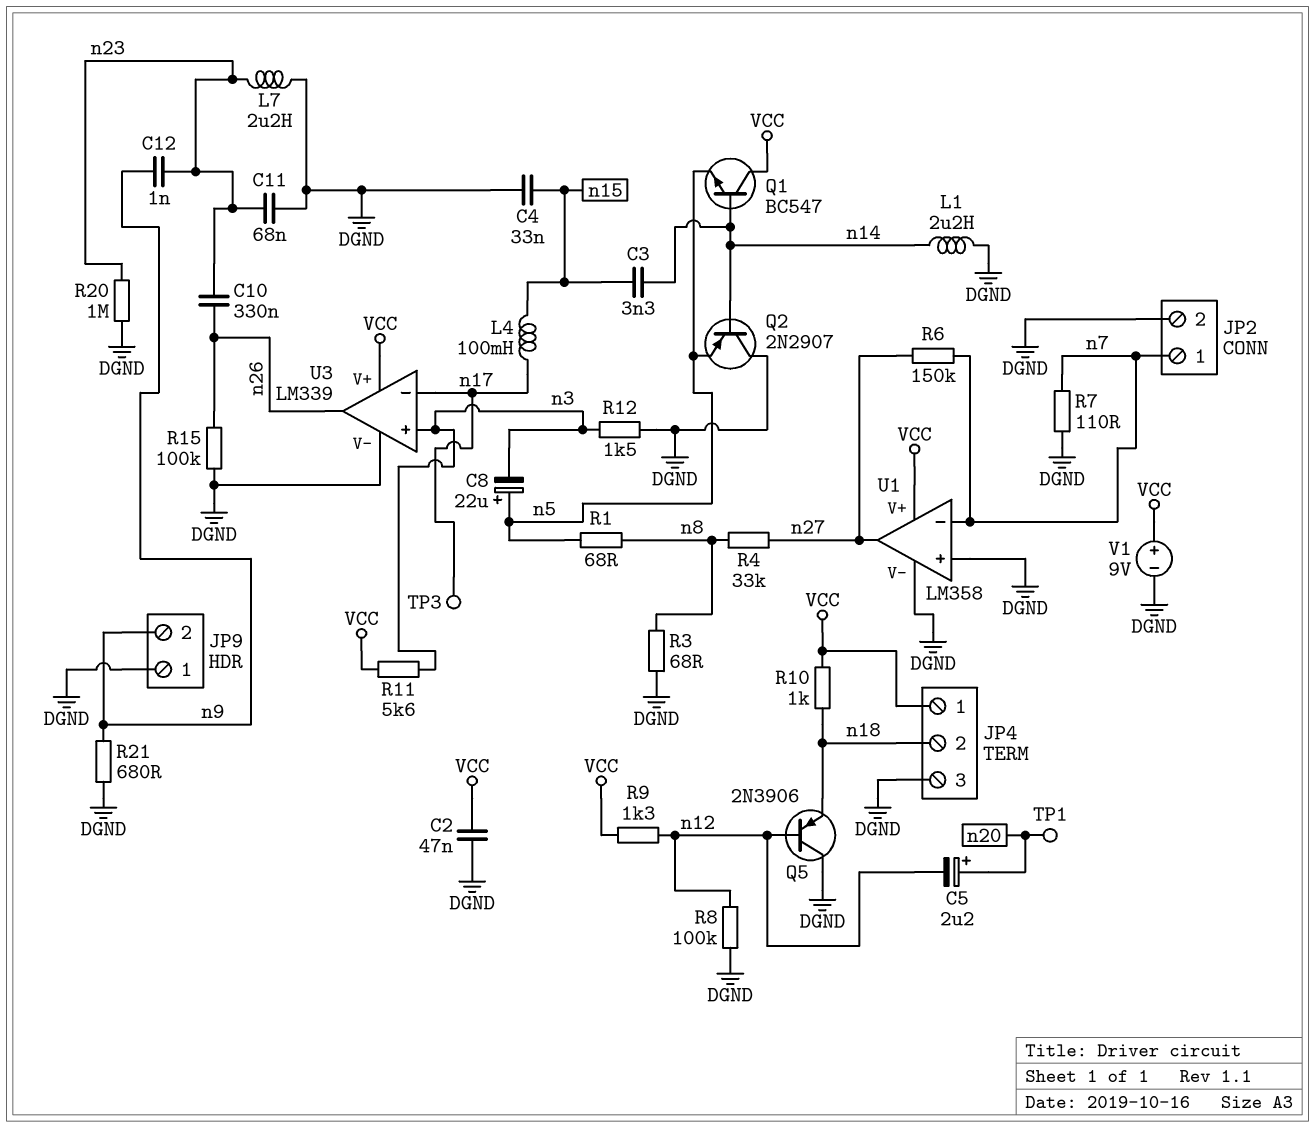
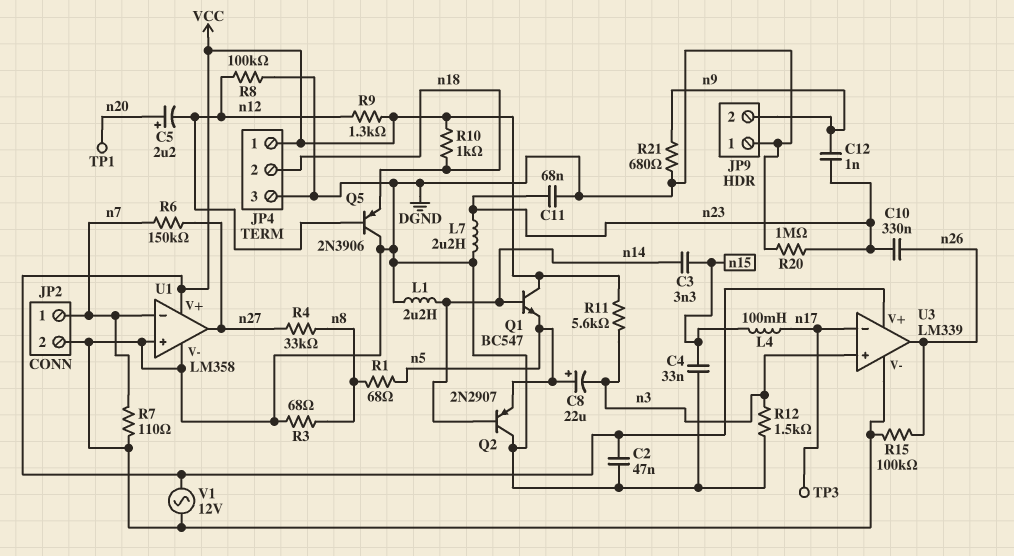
V1: 9V (plus VCC, minus DGND) -> AC 12V (DGND, VCC)

